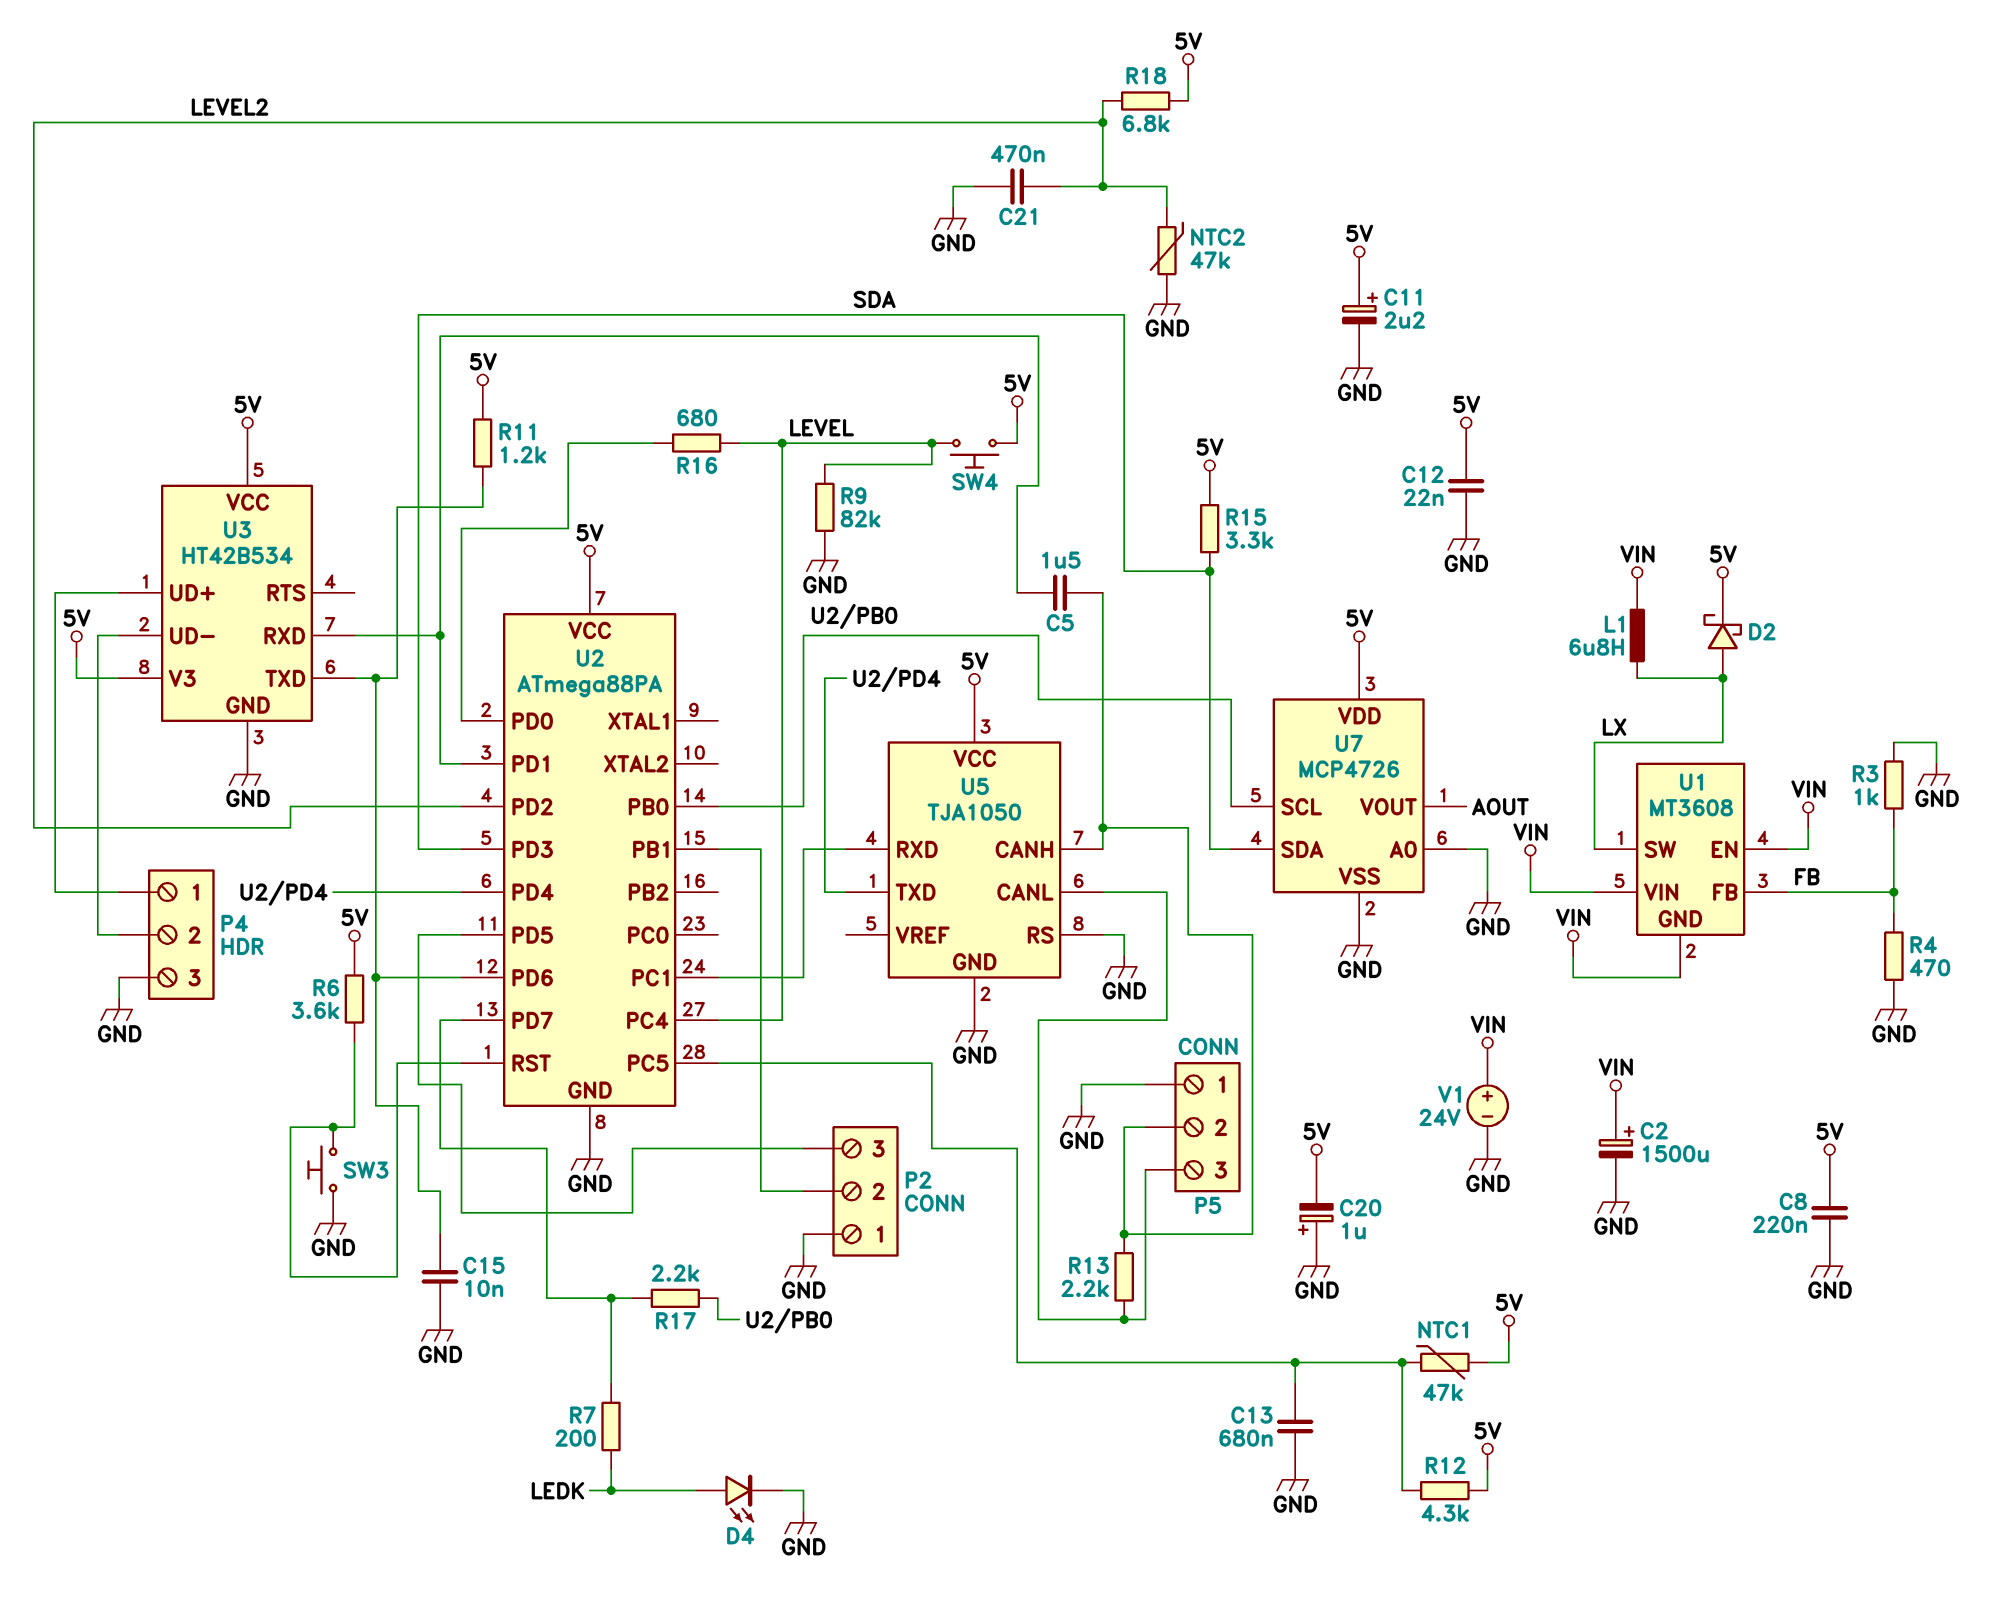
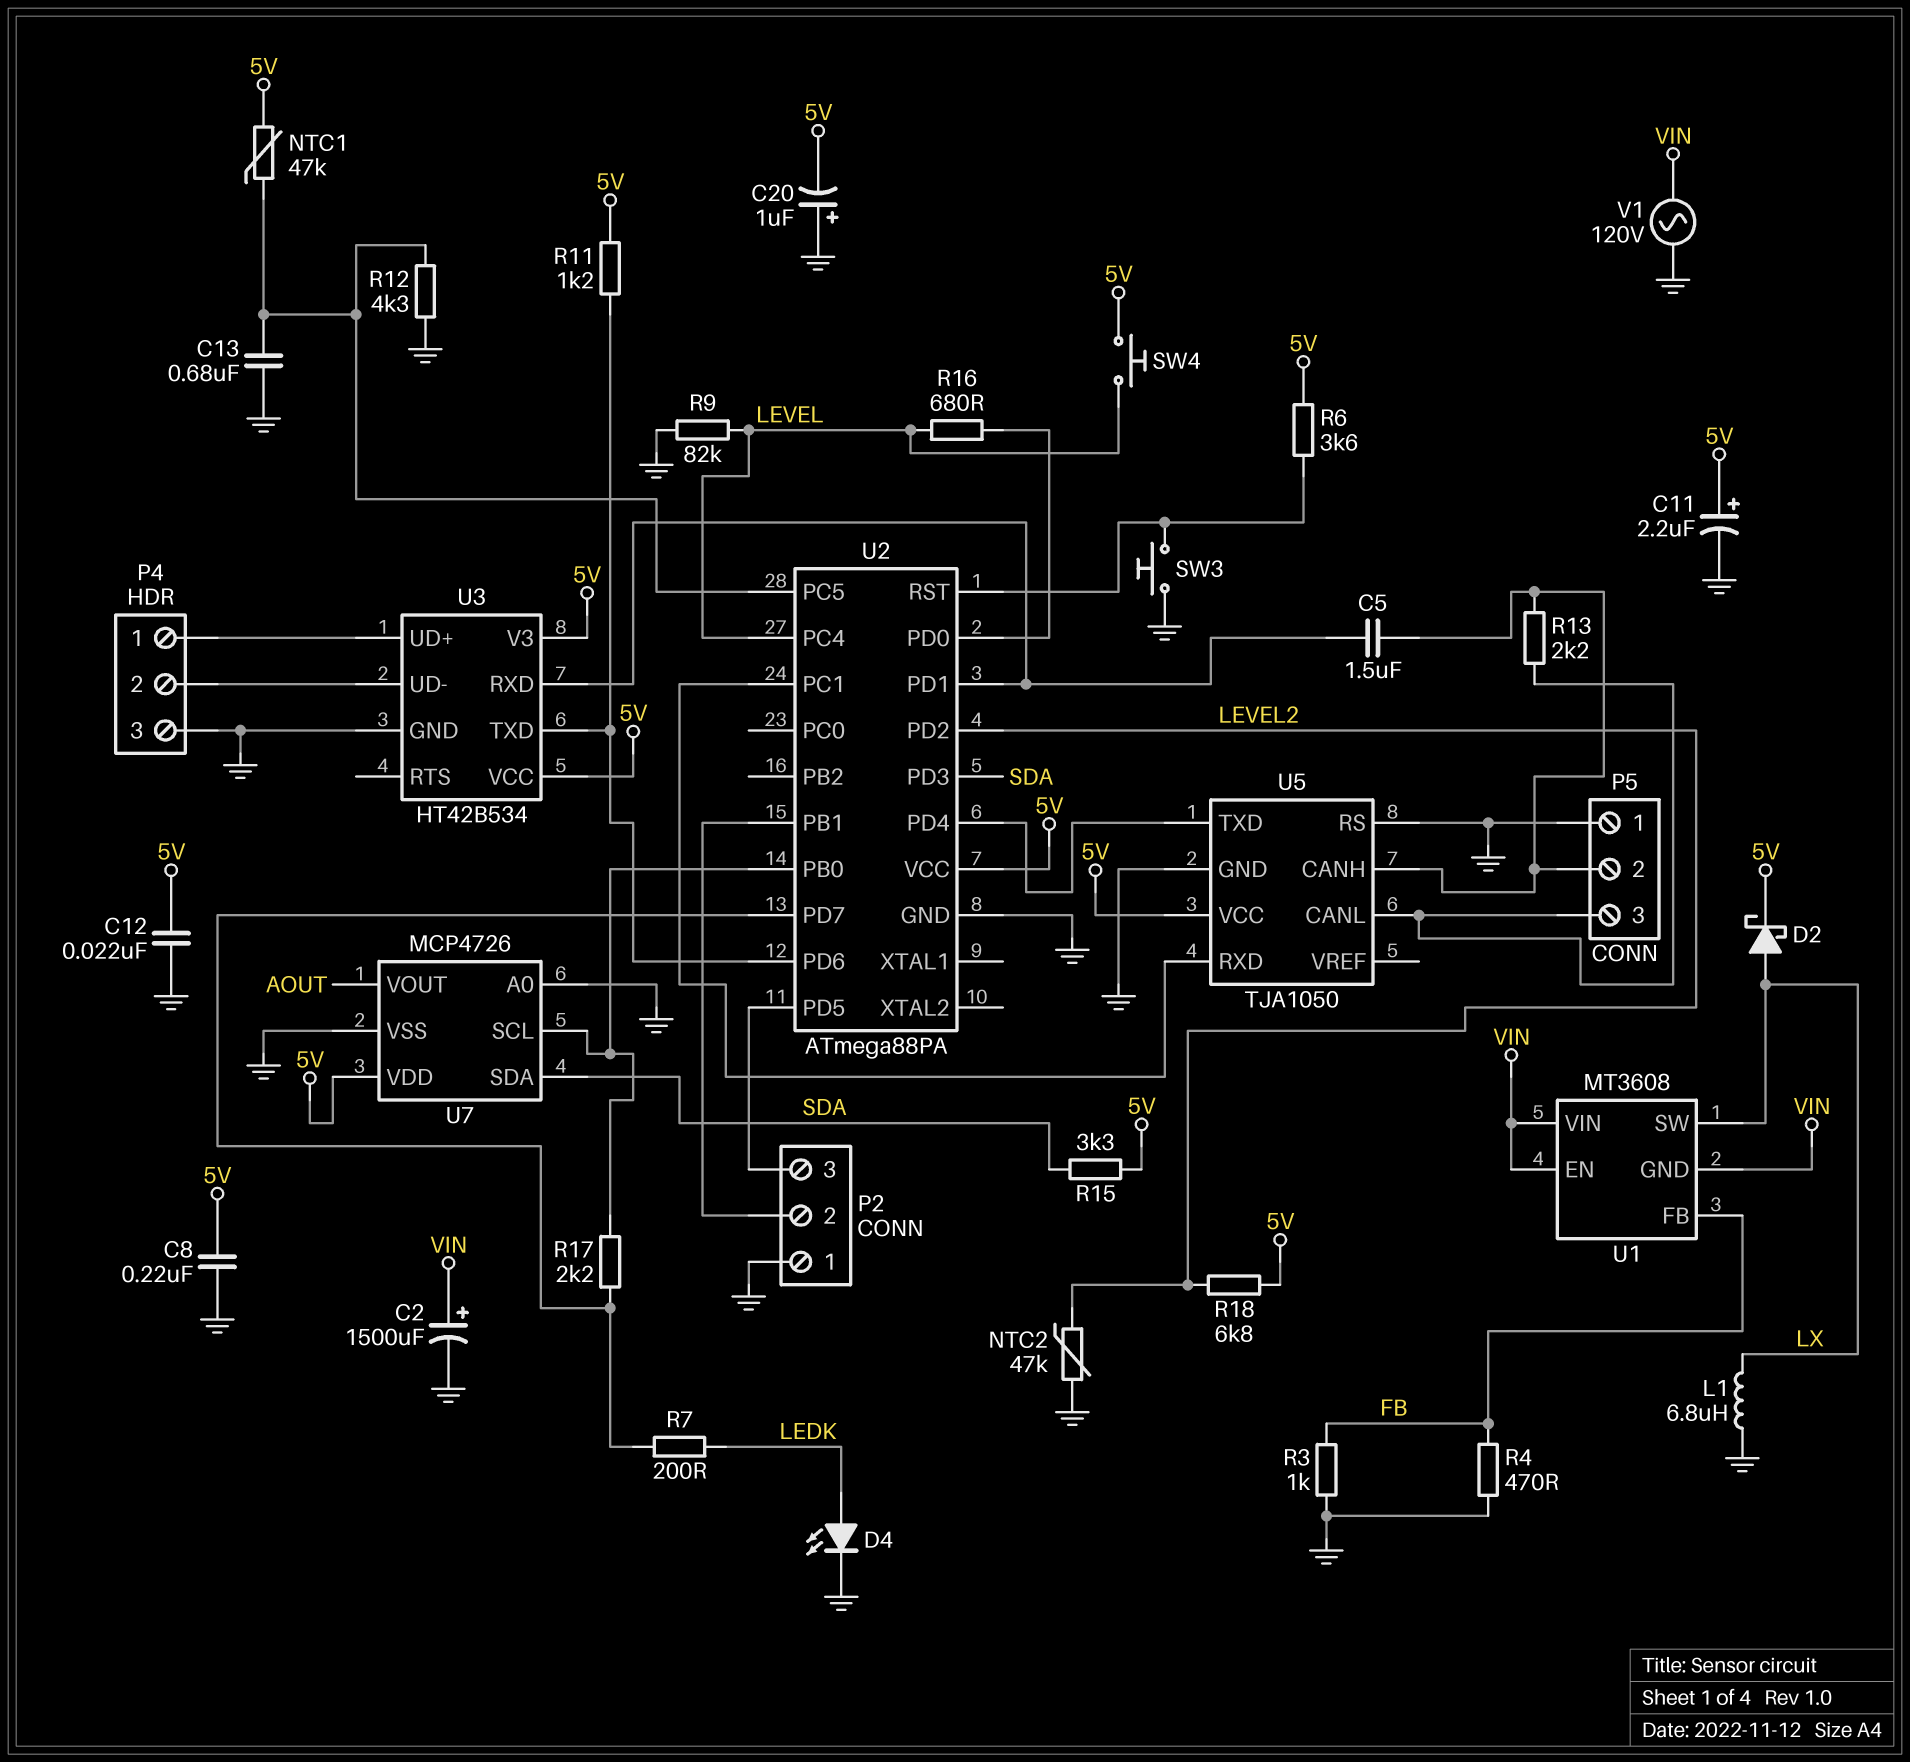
C15: 10nF (GND, U2/PD6) -> none
C21: 470nF (GND, LEVEL2) -> none
L1: 6.8uH (LX, VIN) -> 6.8uH (GND, LX)
R12: 4.3k (5V, U2/PC5) -> 4.3k (GND, U2/PC5)
V1: 24V (plus VIN, minus GND) -> AC 120V (GND, VIN)

